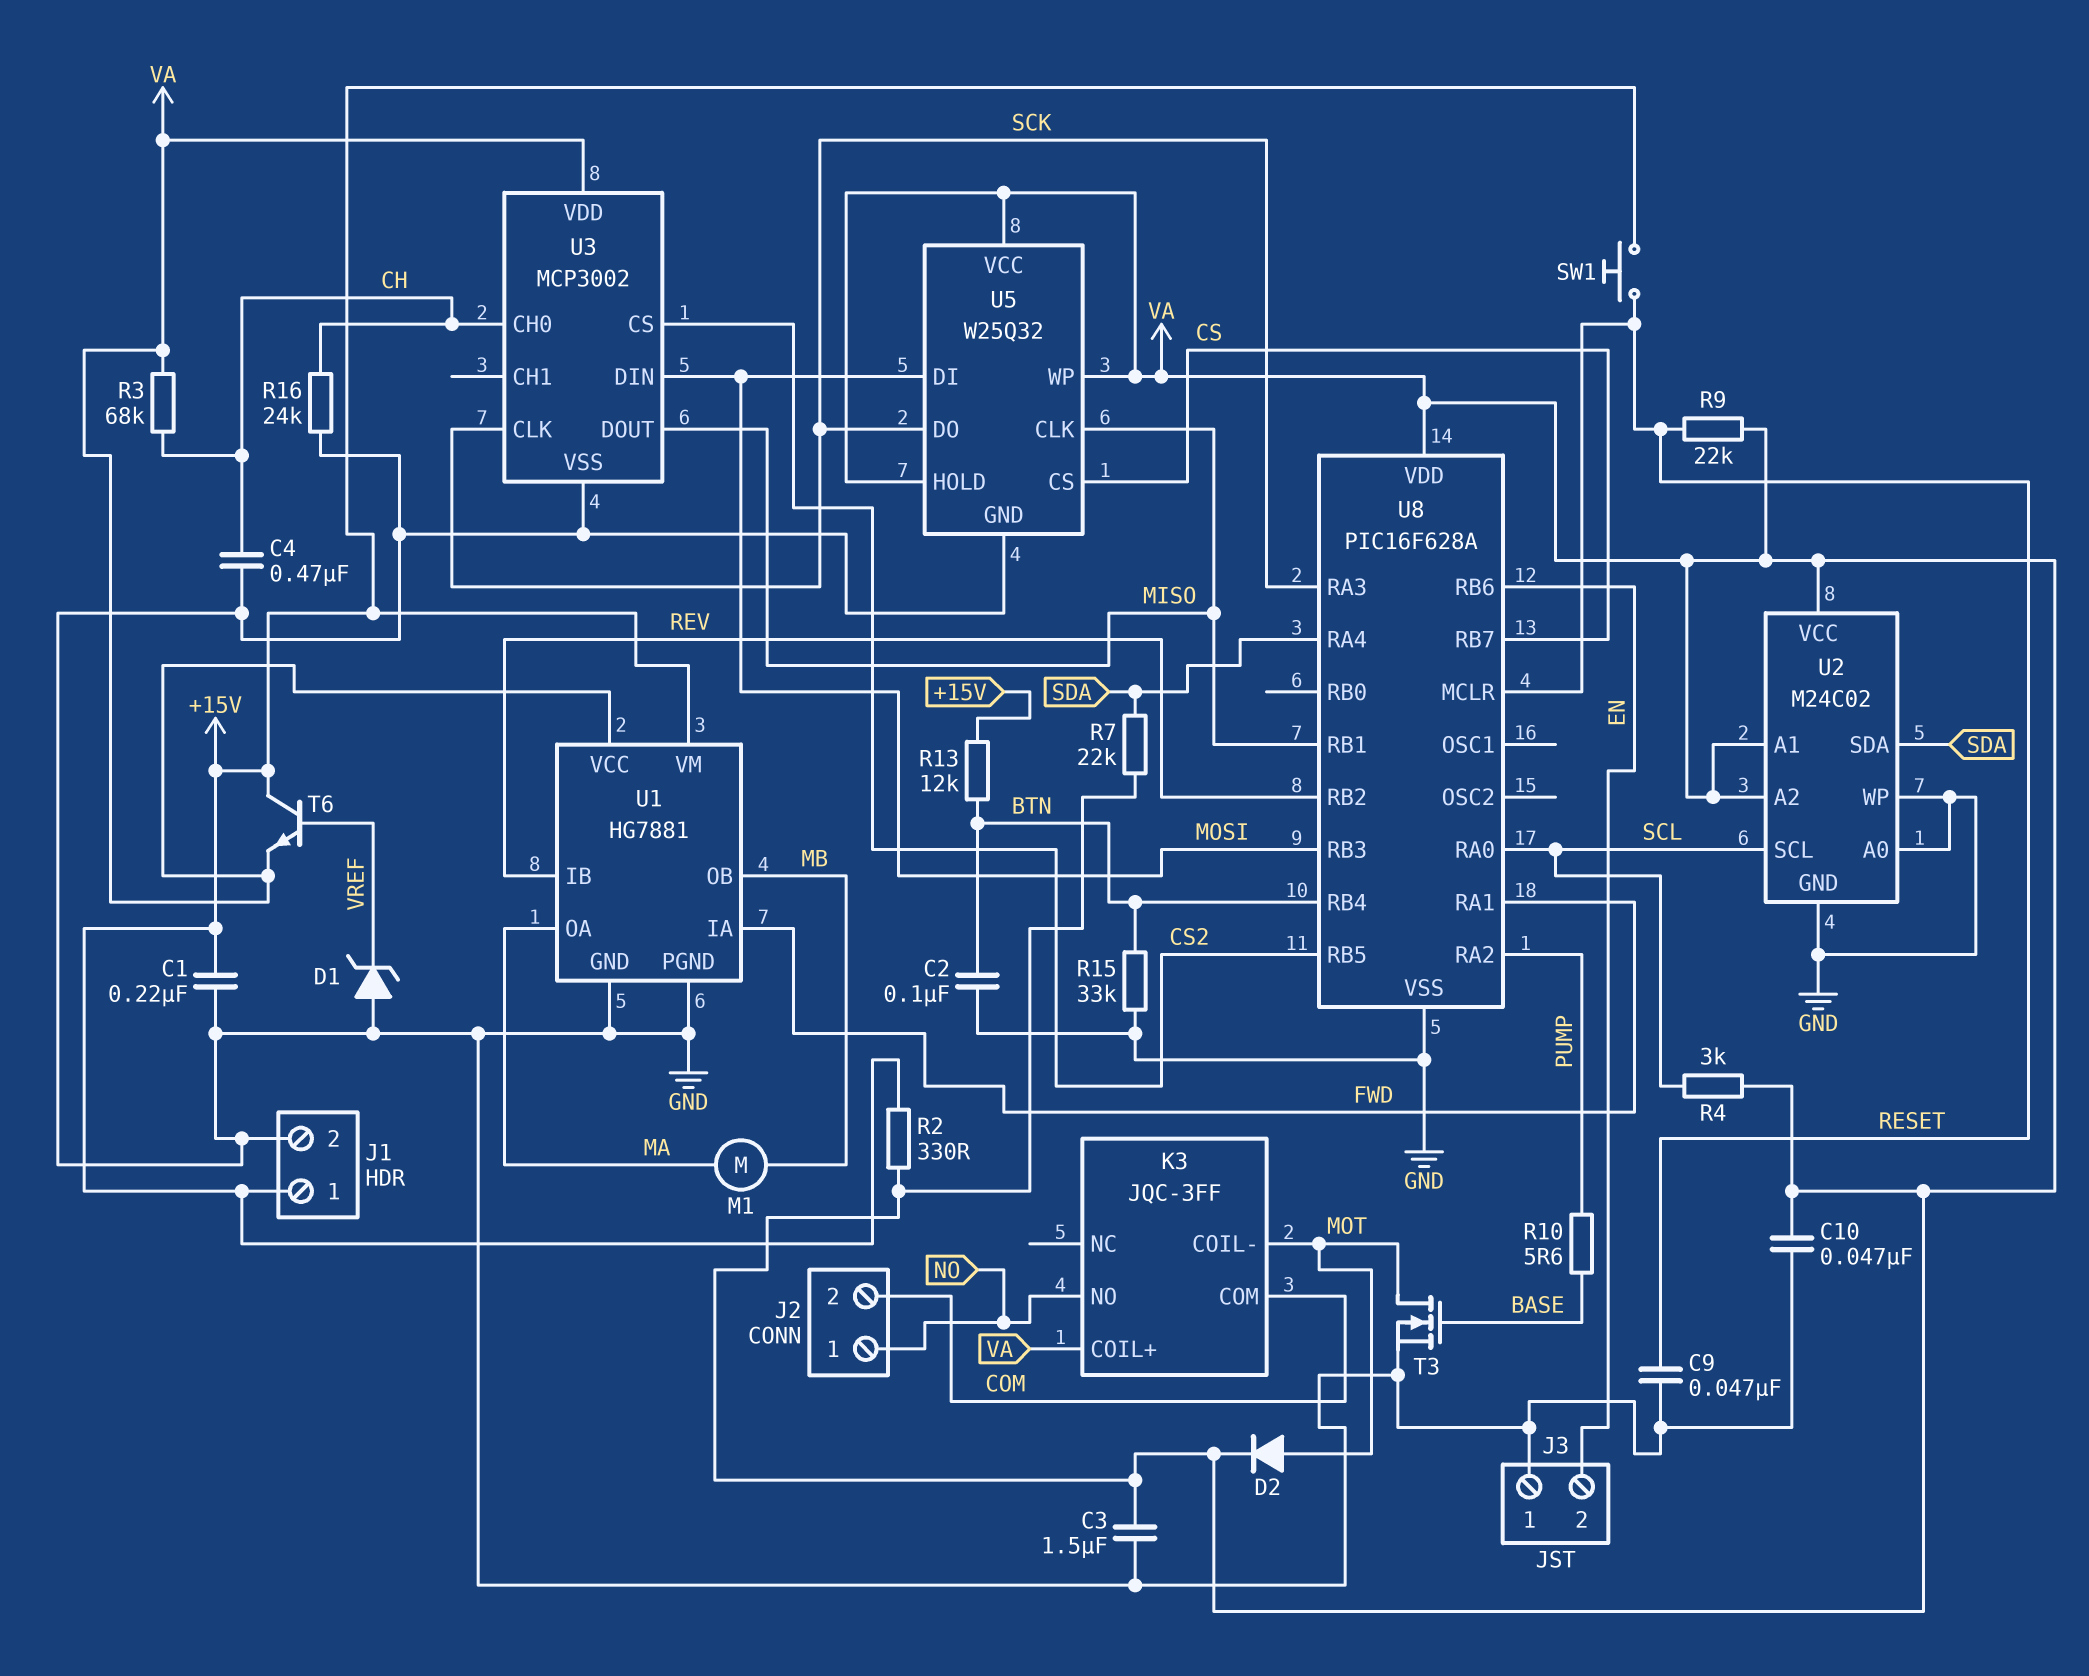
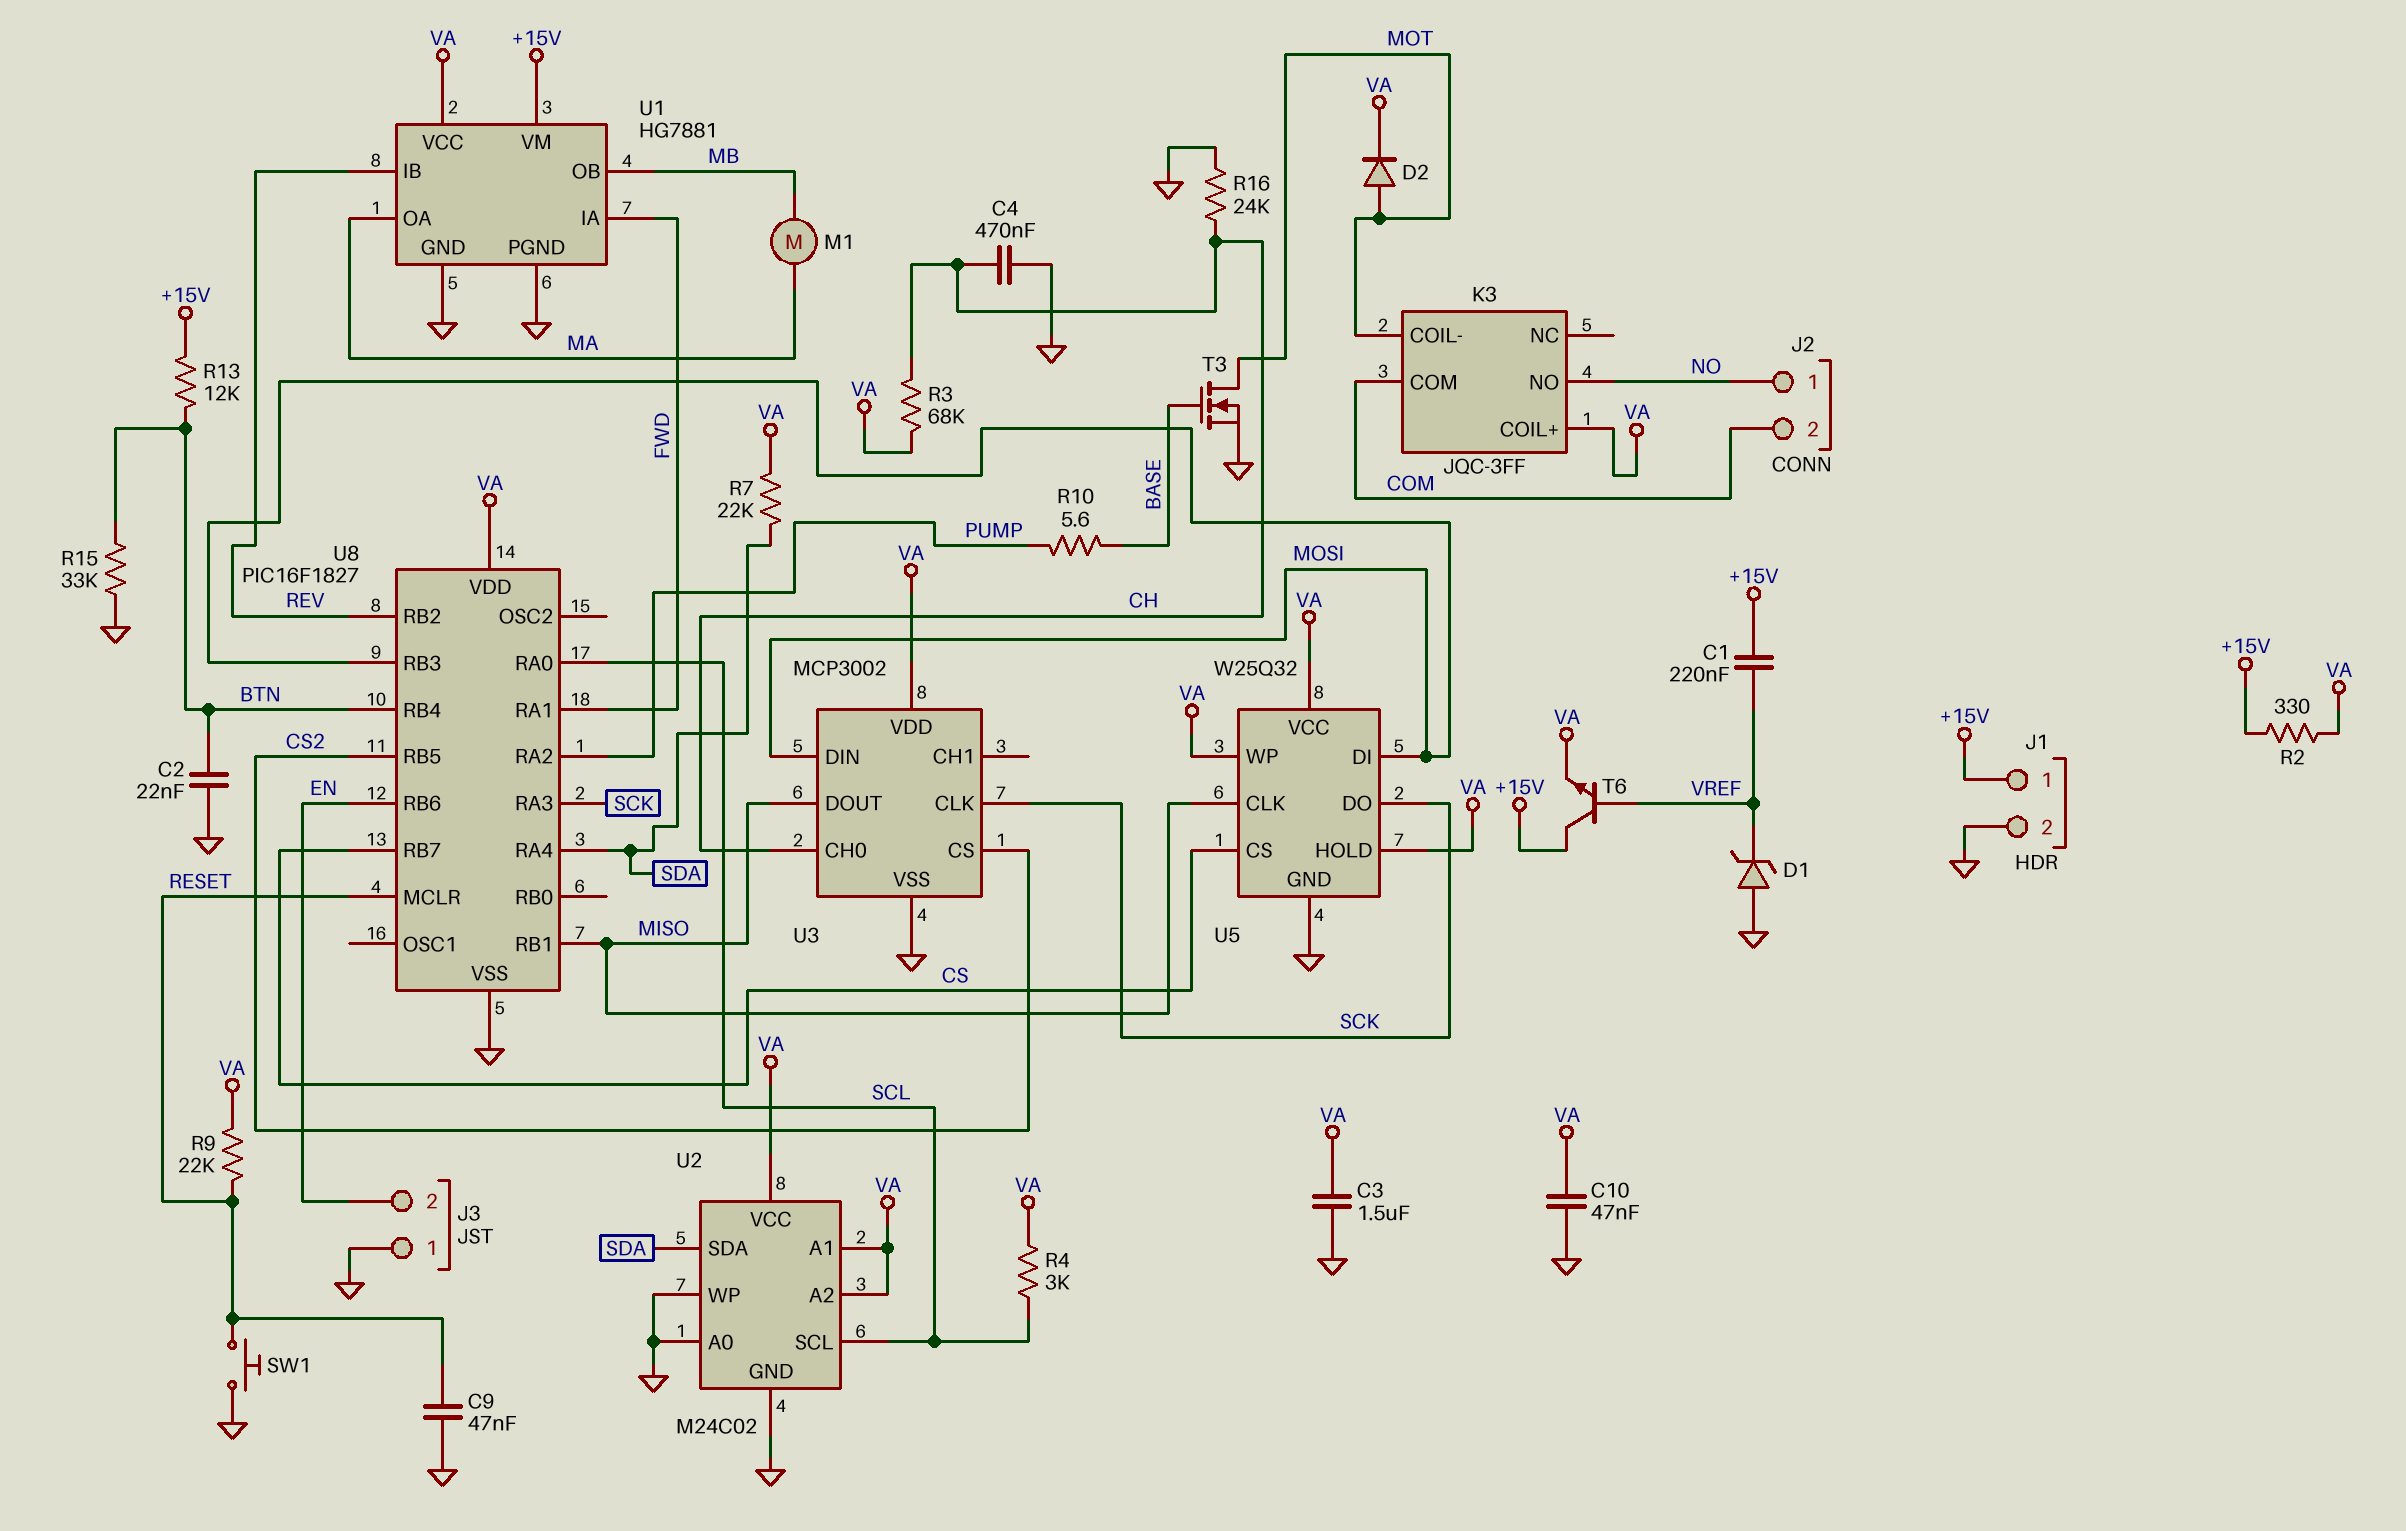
C1: 220nF (+15V, GND) -> 220nF (+15V, VREF)
C2: 100nF (BTN, GND) -> 22nF (BTN, GND)
SW1: button (+15V, RESET) -> button (GND, RESET)
U8: PIC16F628A -> PIC16F1827

